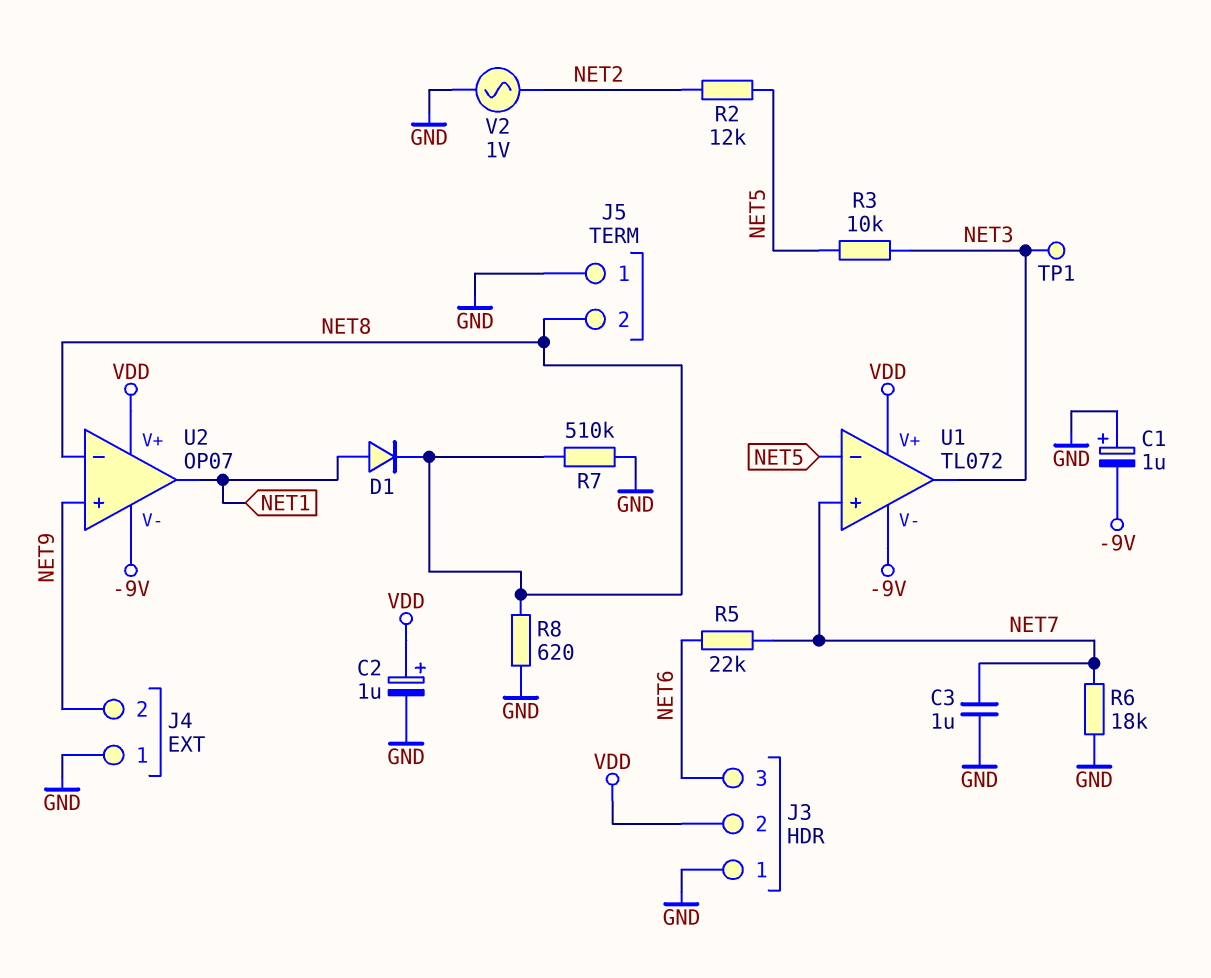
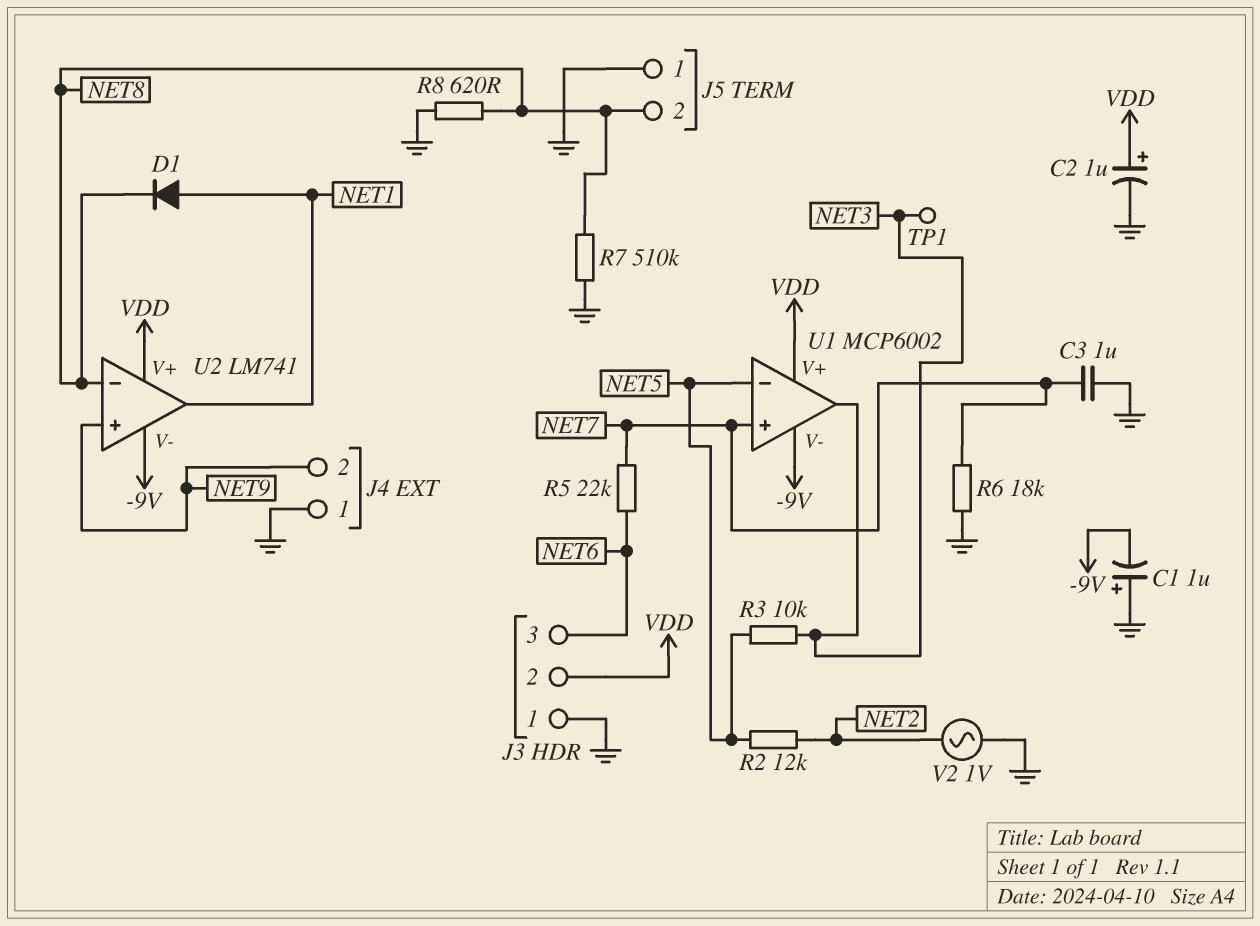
U1: TL072 -> MCP6002
U2: OP07 -> LM741

